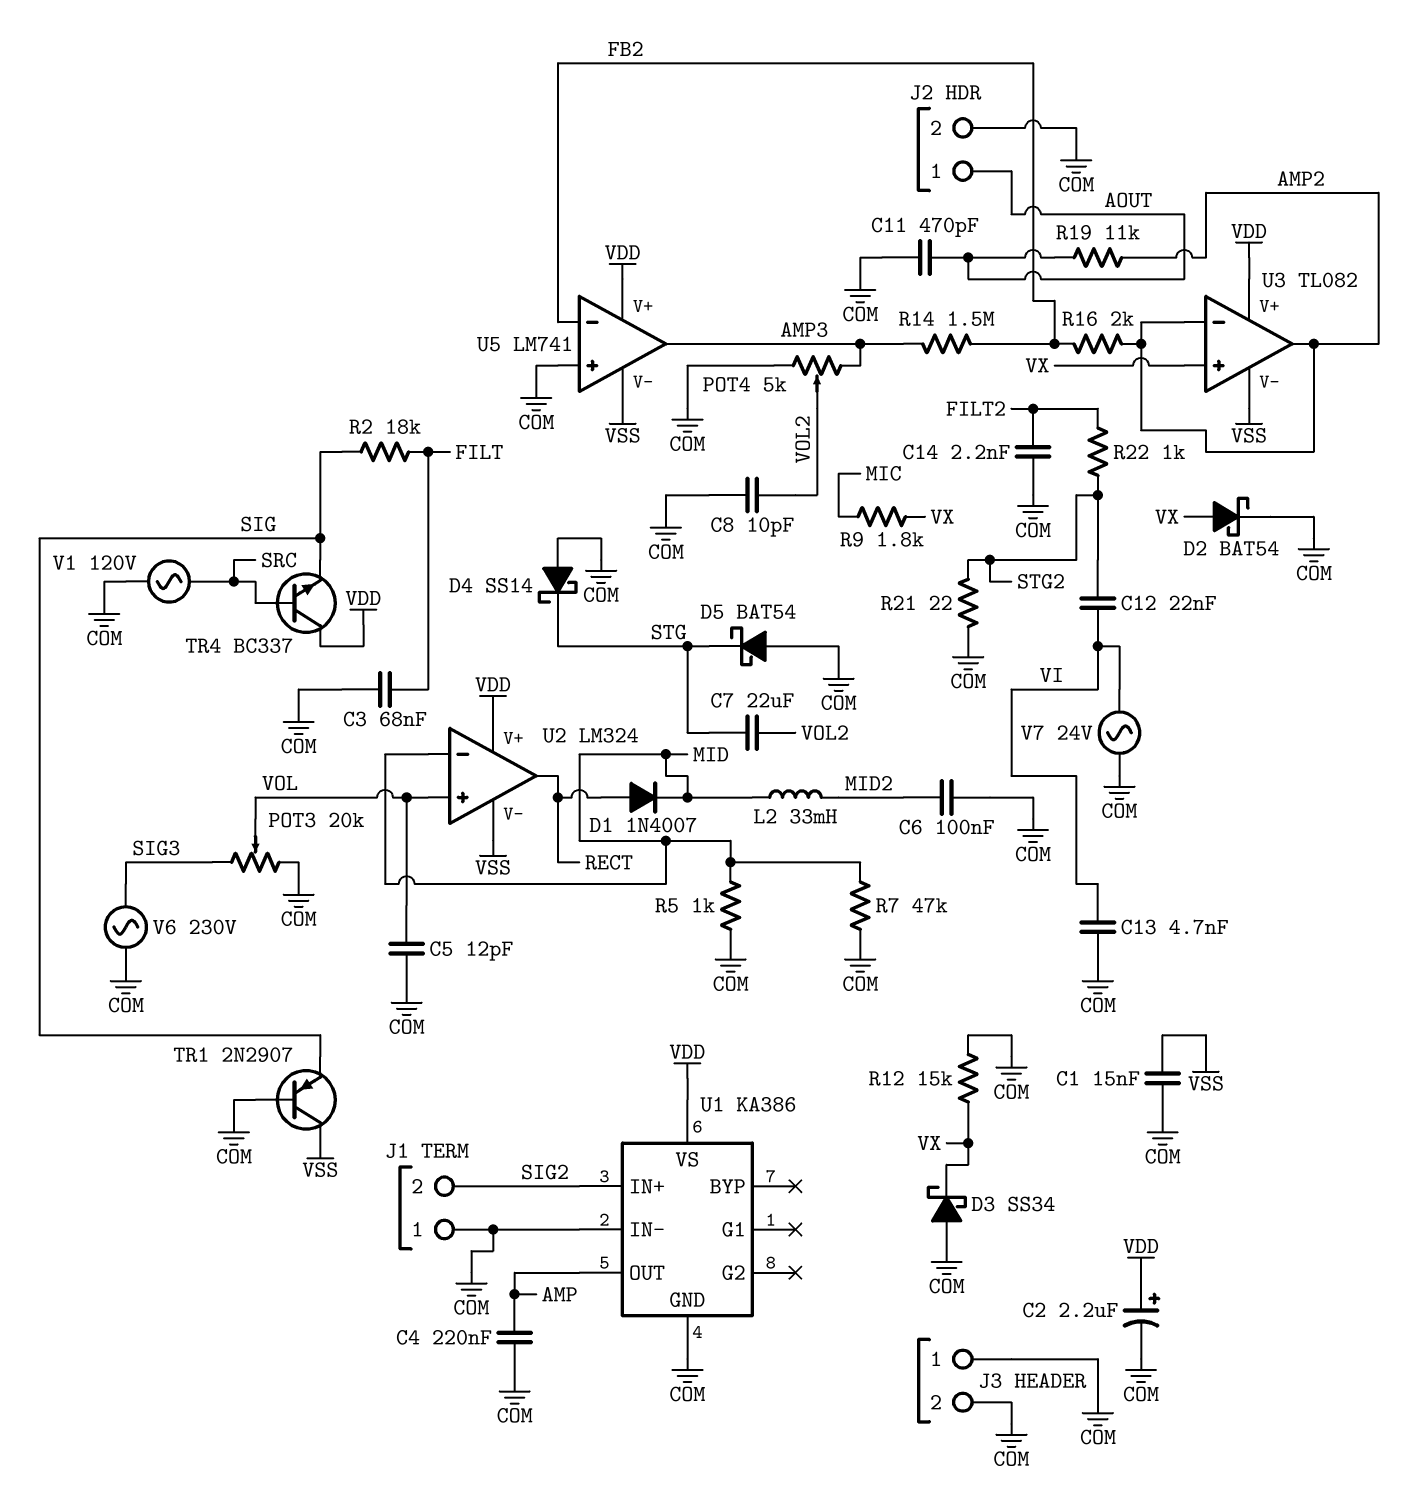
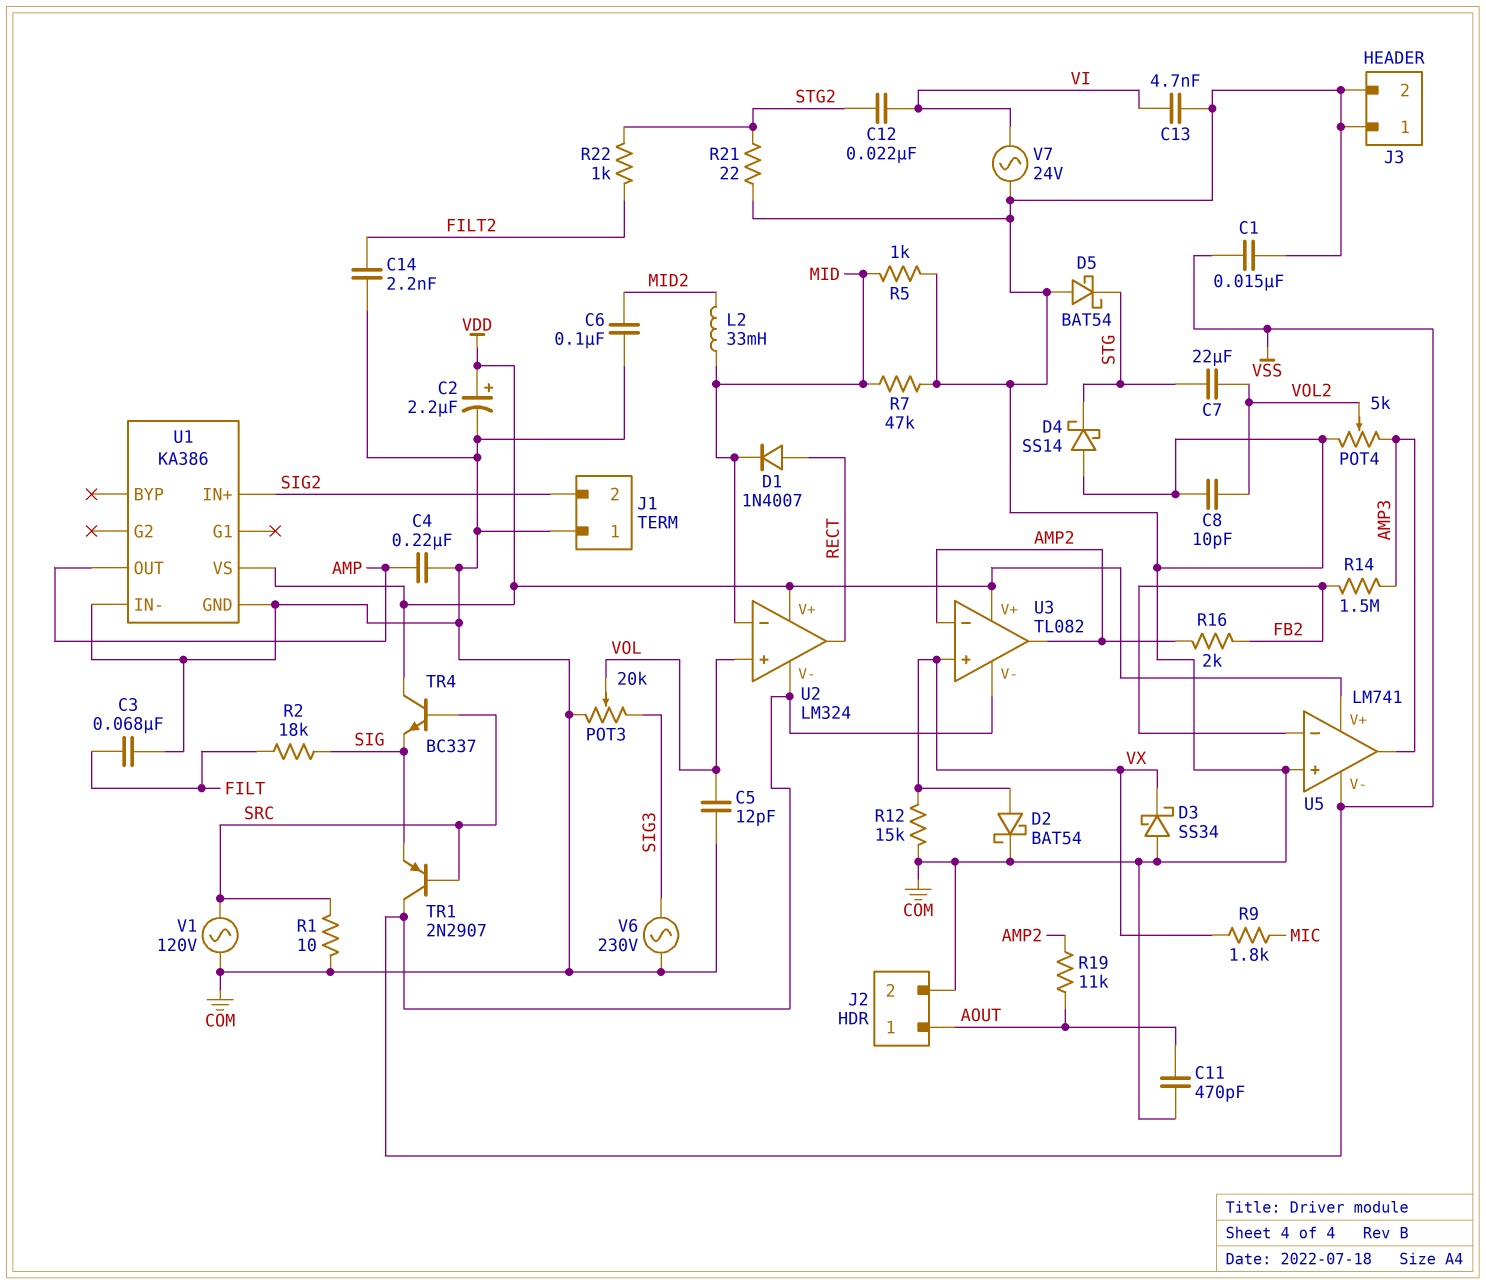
R1: none -> 10 (COM, SRC)
TR1: PNP 2N2907 (B COM, C VSS, E SIG) -> PNP 2N2907 (B SRC, C VSS, E SIG)

